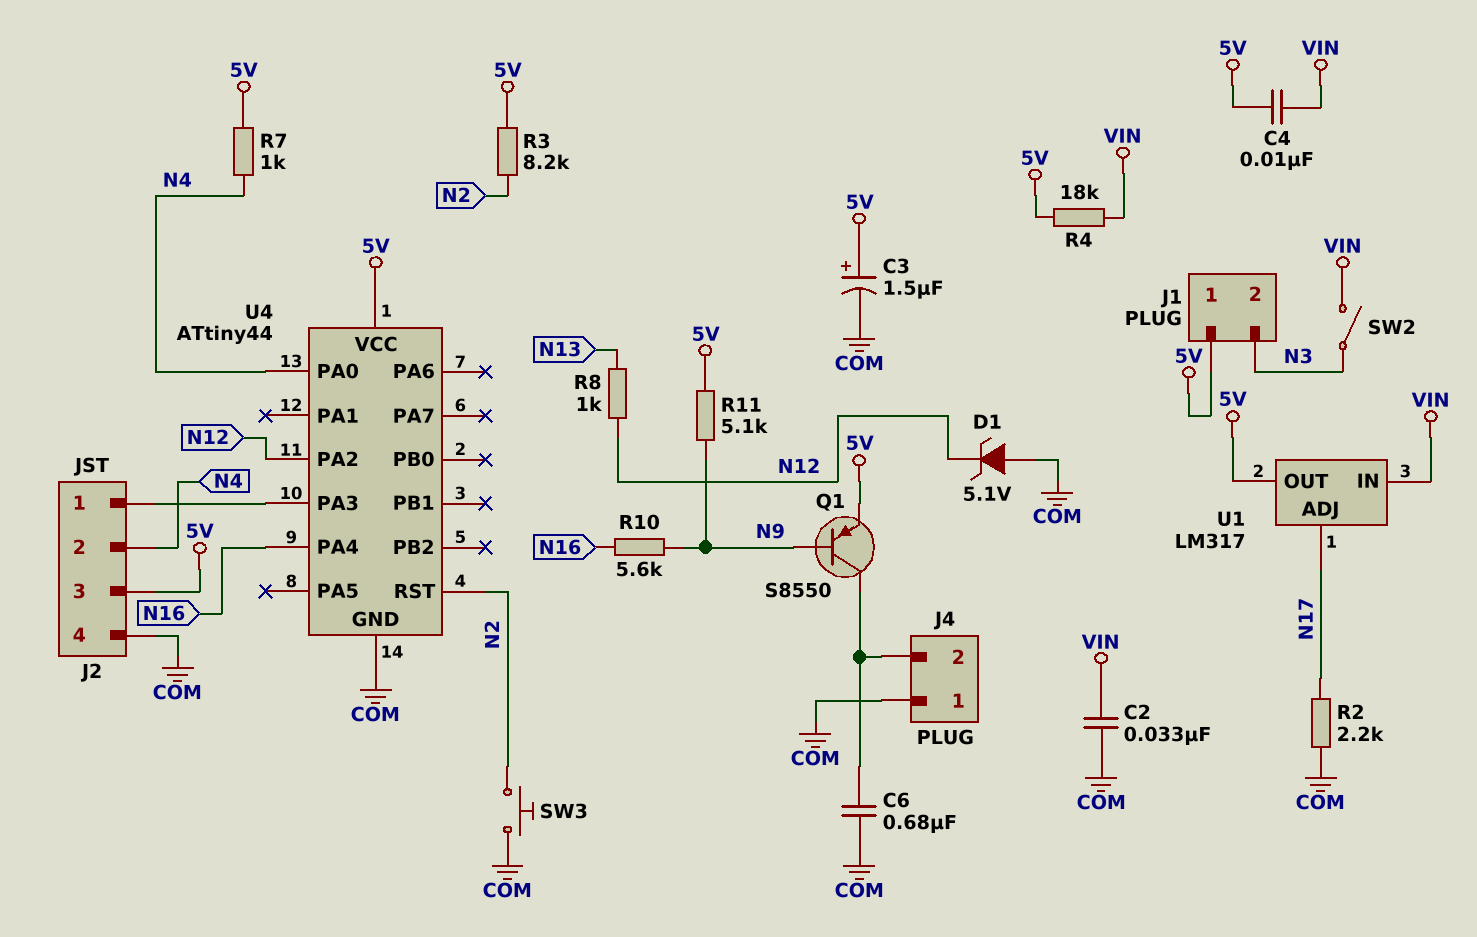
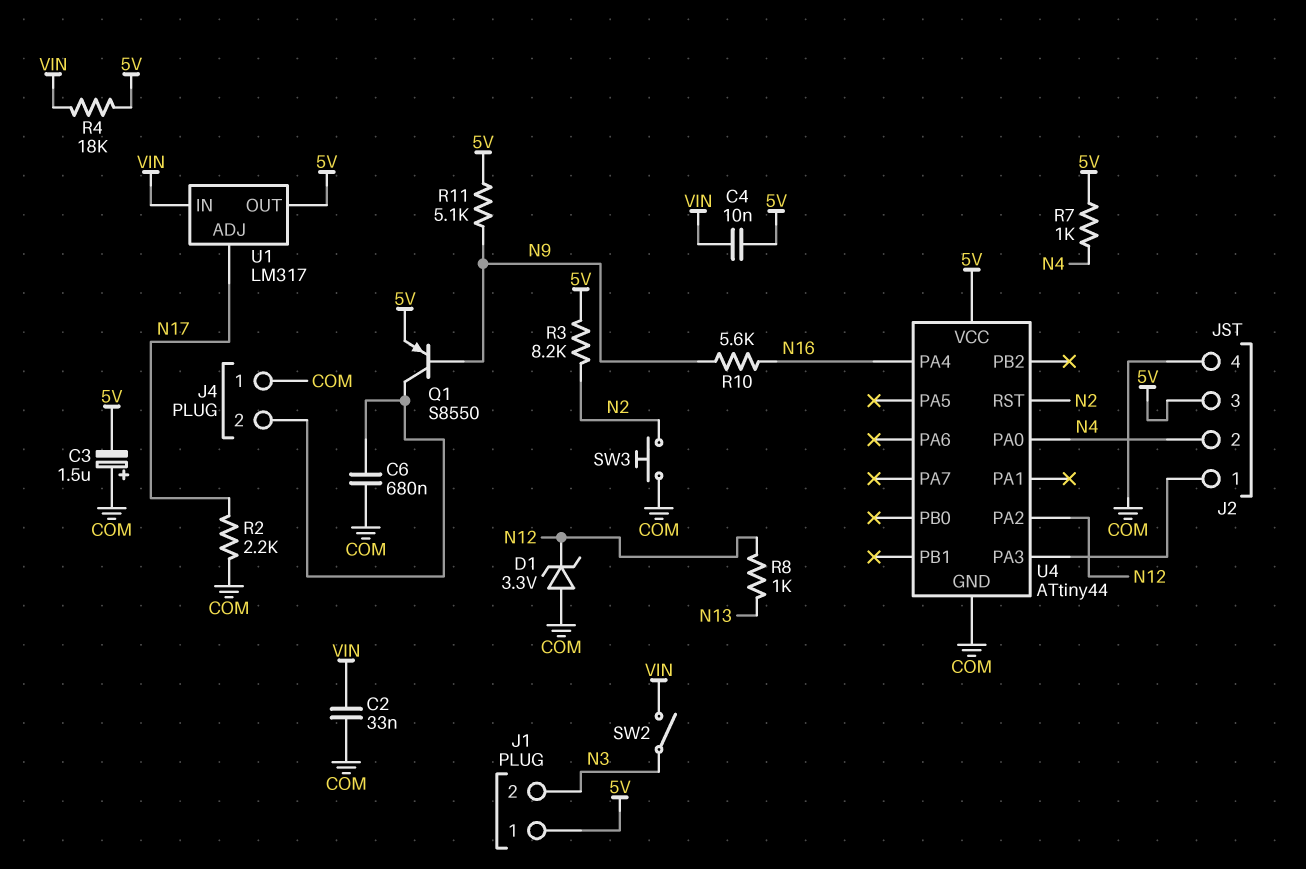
C3: 1.5uF (plus 5V, minus COM) -> 1.5uF (plus COM, minus 5V)
D1: zener 5.1V (A COM, K N12) -> zener 3.3V (A COM, K N12)

